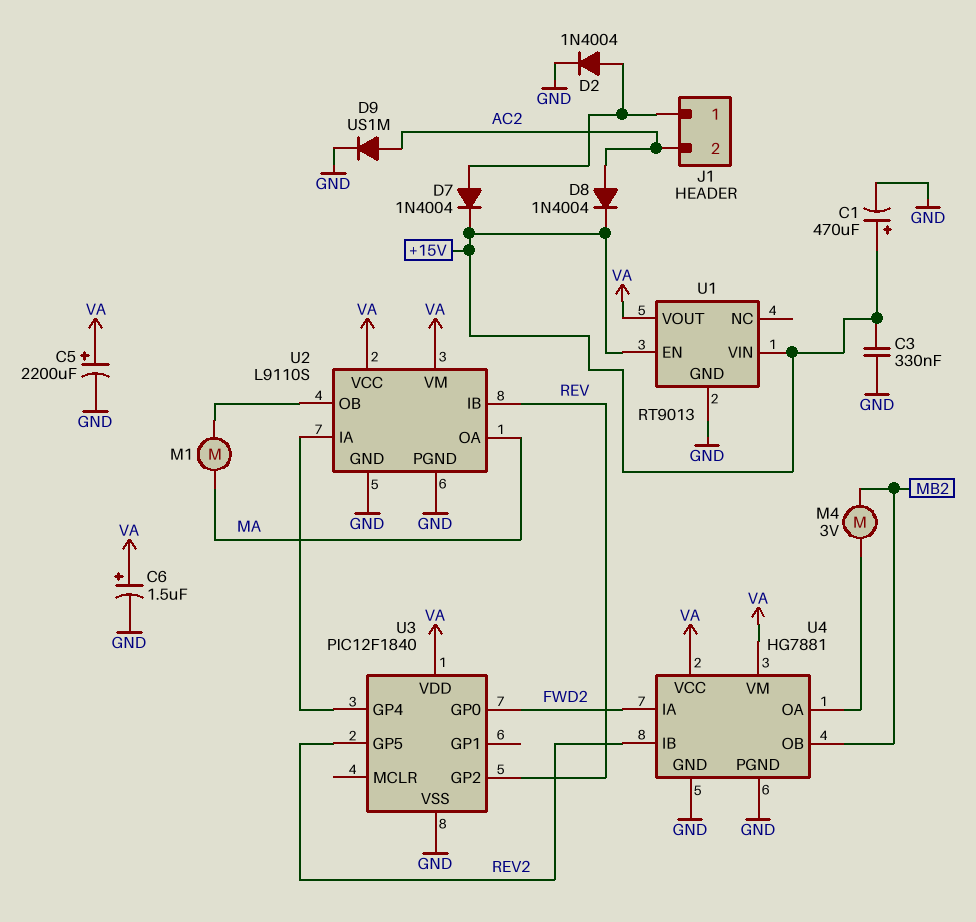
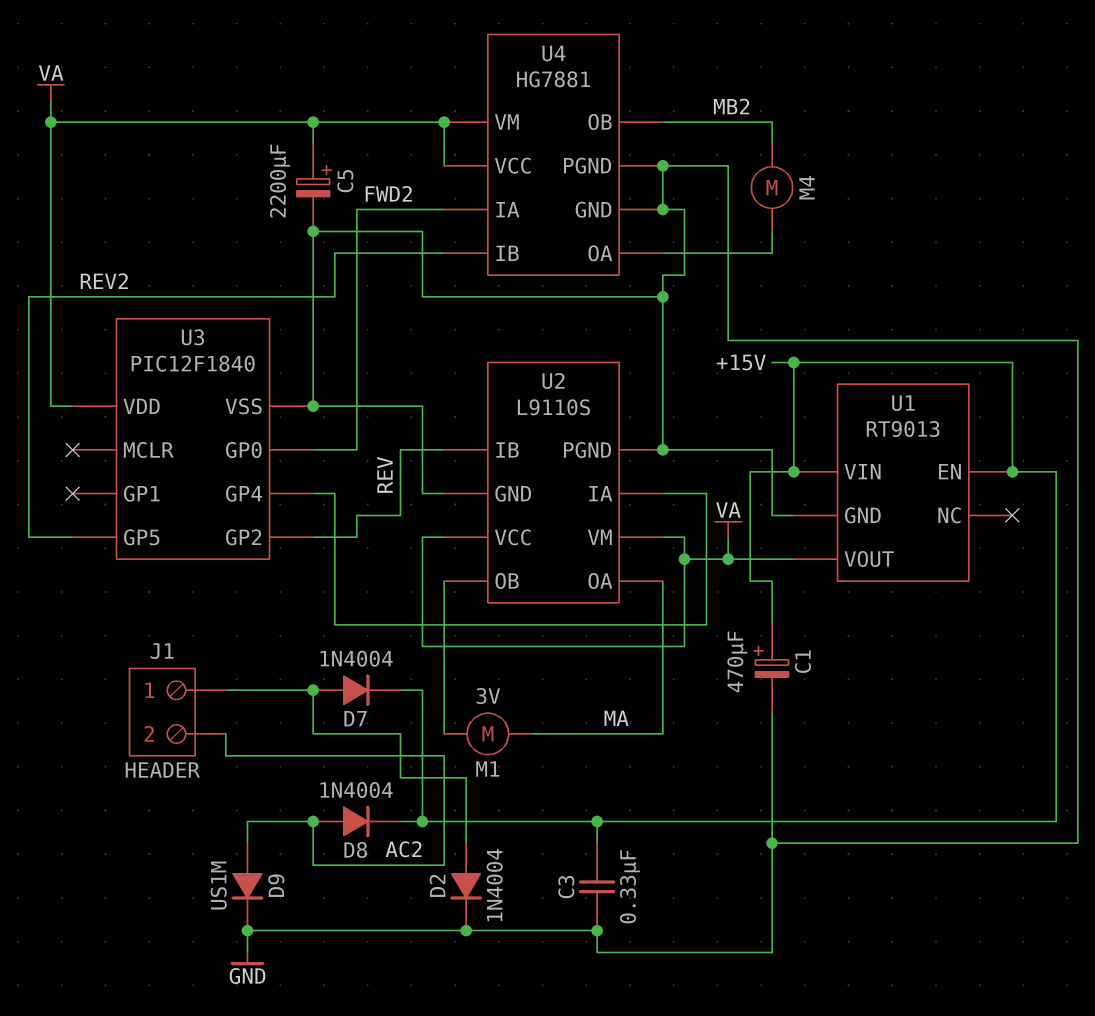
C6: 1.5uF (plus VA, minus GND) -> none
M1: motor (MA, U2/OB) -> motor 3V (MA, U2/OB)
M4: motor 3V (MB2, U4/OA) -> motor (MB2, U4/OA)

